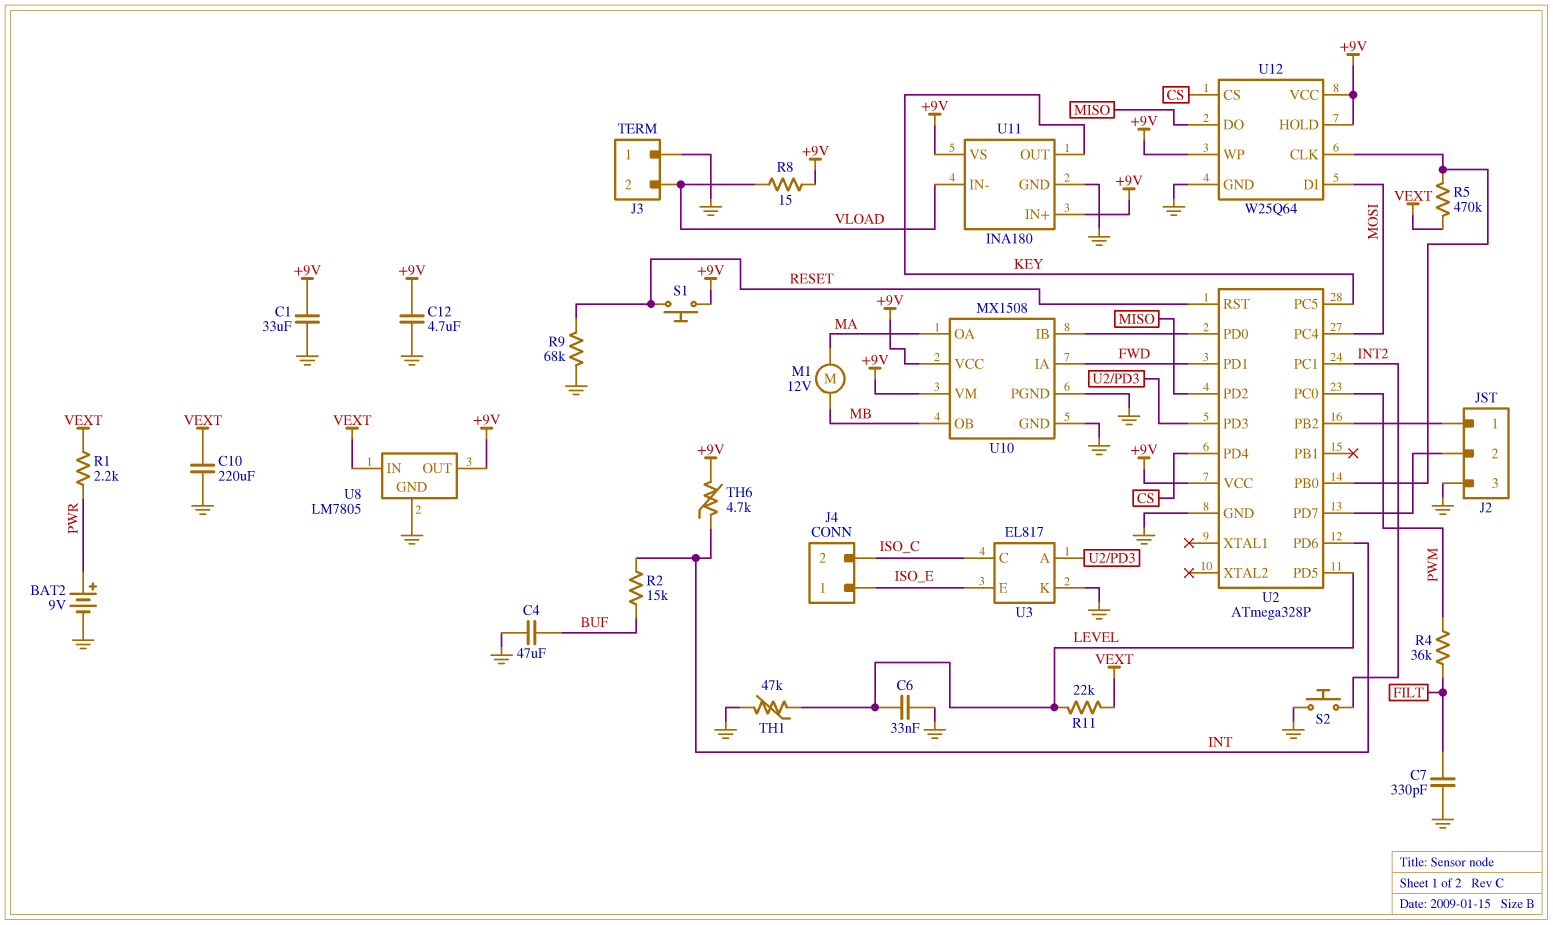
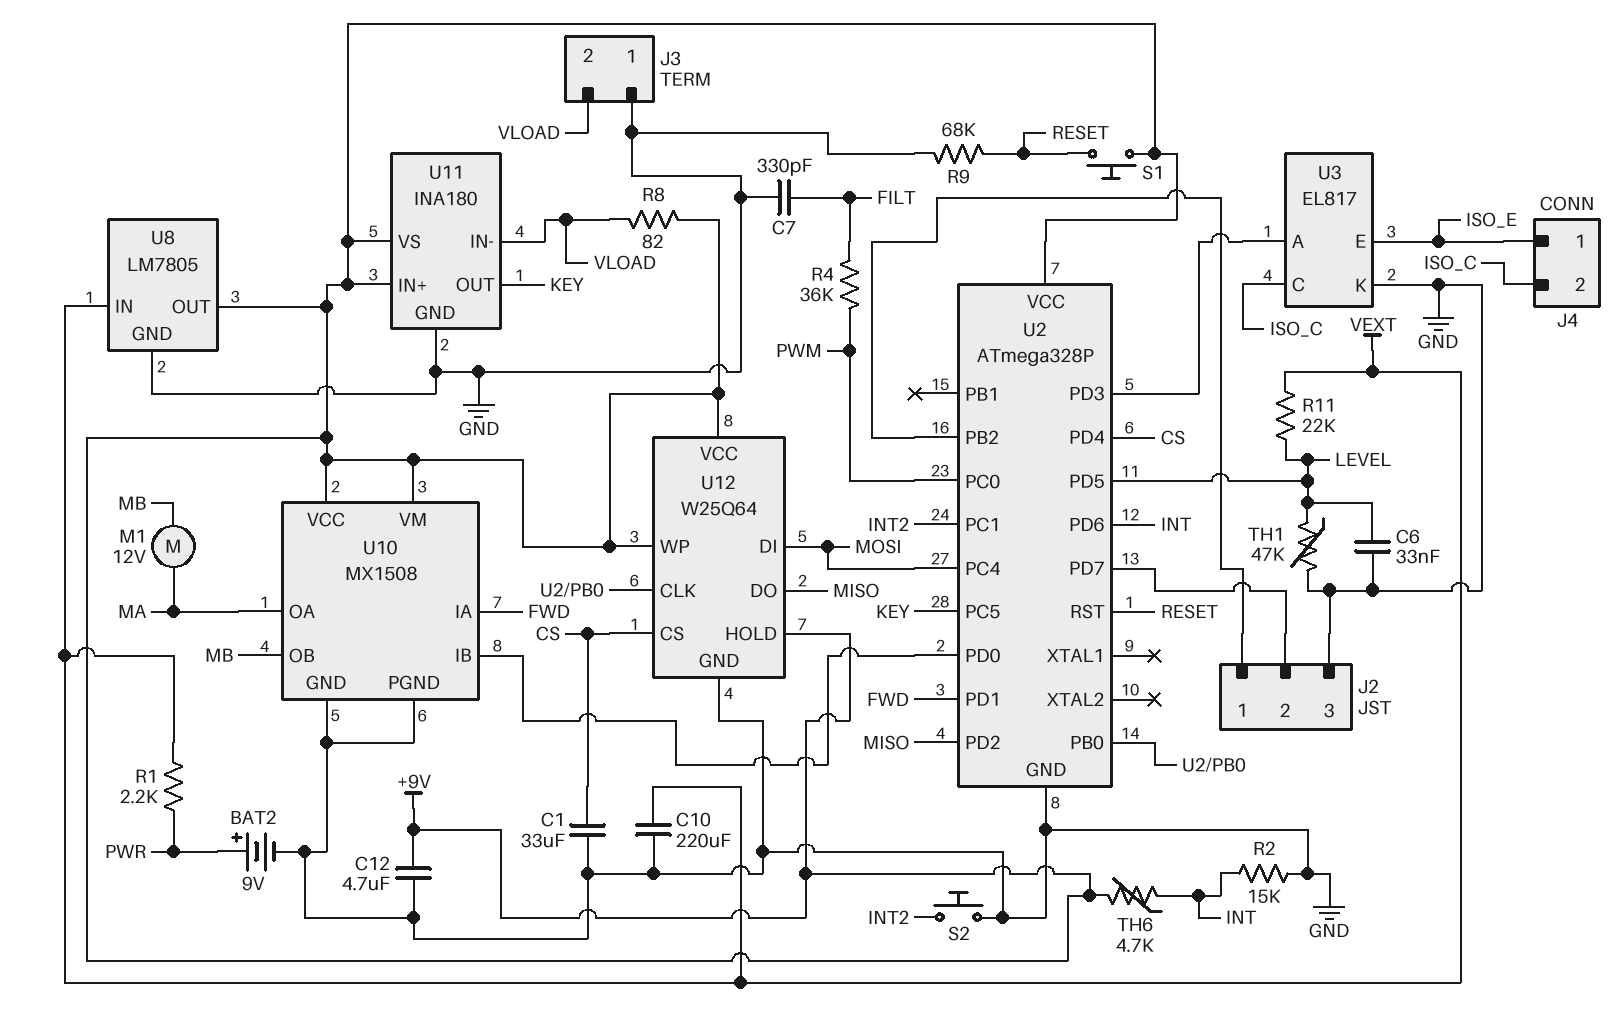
C1: 33uF (+9V, GND) -> 33uF (CS, GND)
C4: 47uF (BUF, GND) -> none
R2: 15k (BUF, INT) -> 15k (GND, INT)
R5: 470k (U2/PB0, VEXT) -> none
R8: 15 (+9V, VLOAD) -> 82 (+9V, VLOAD)

